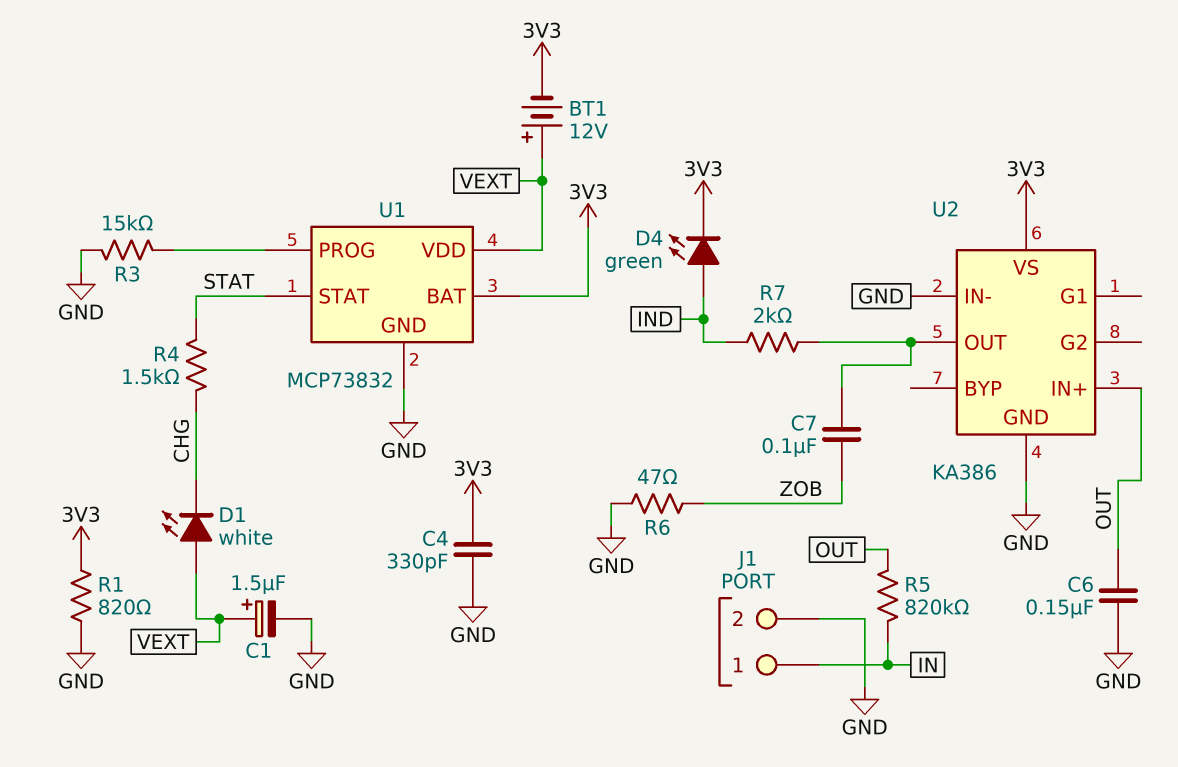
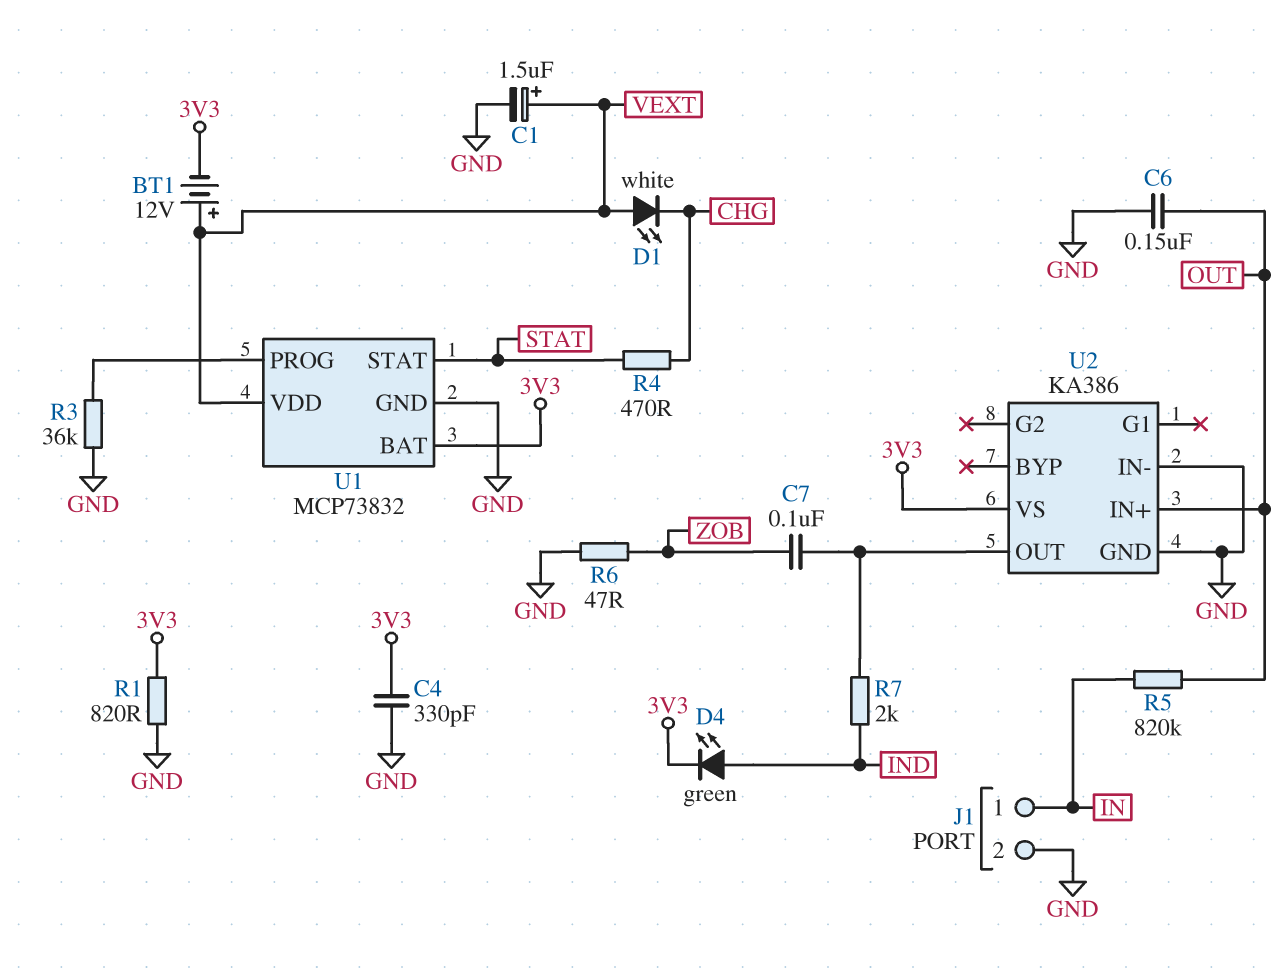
R3: 15k (GND, U1/PROG) -> 36k (GND, U1/PROG)
R4: 1.5k (CHG, STAT) -> 470 (CHG, STAT)

